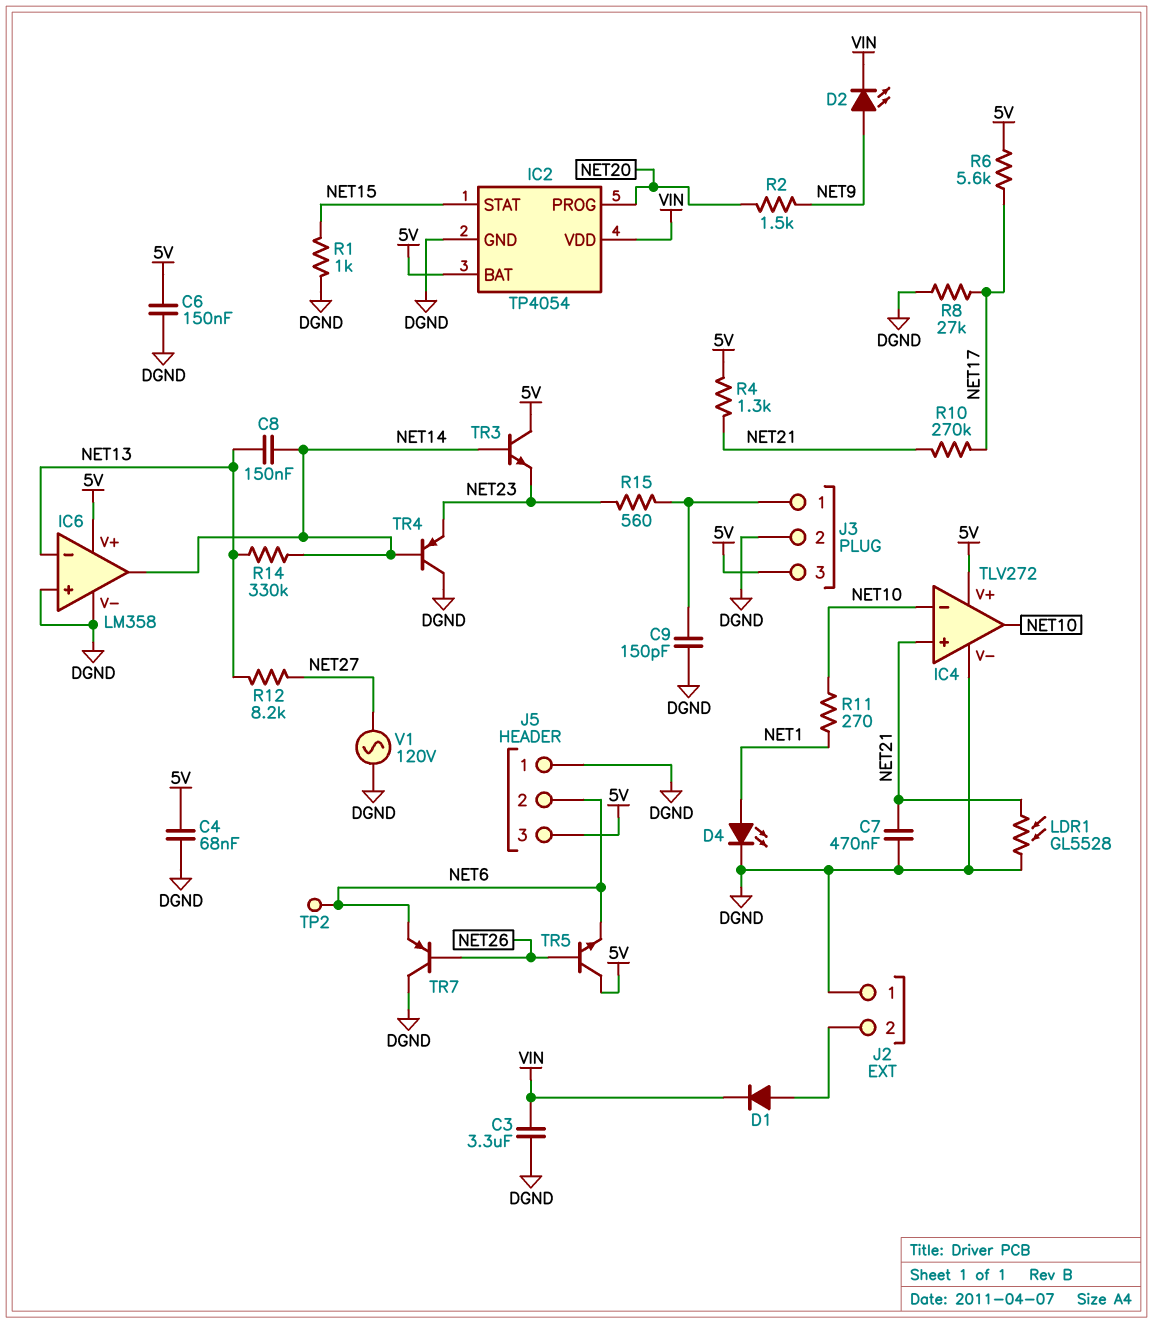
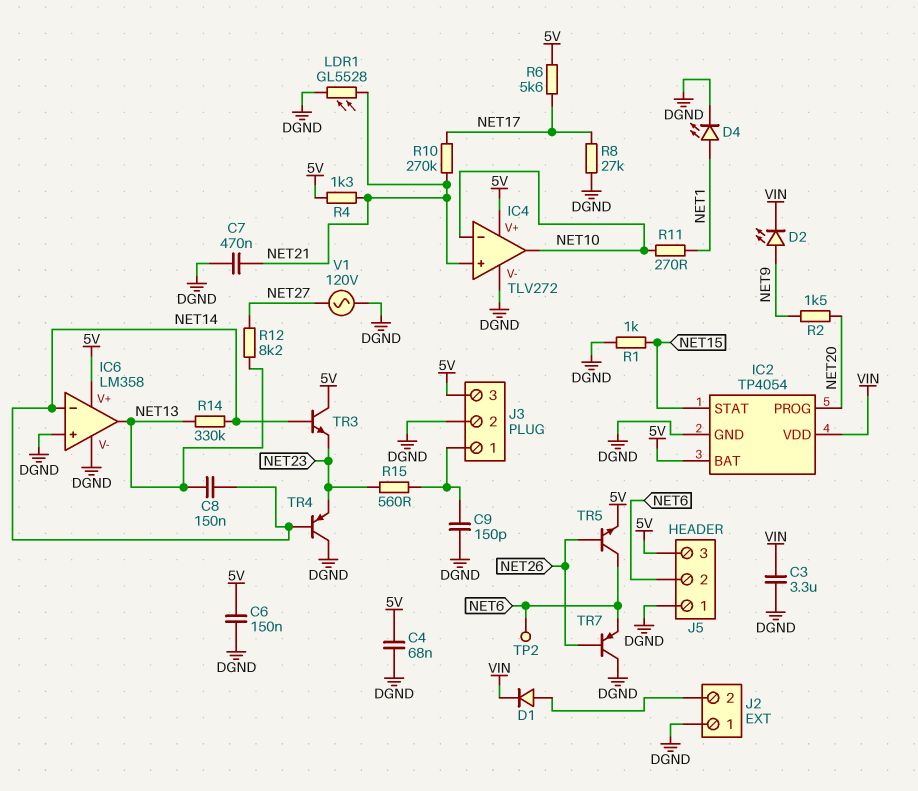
IC6 pin in-: NET13 -> NET14
IC6 pin out: NET14 -> NET13
TR5: NPN (B NET26, C 5V, E NET6) -> NPN (B NET26, C NET6, E 5V)

